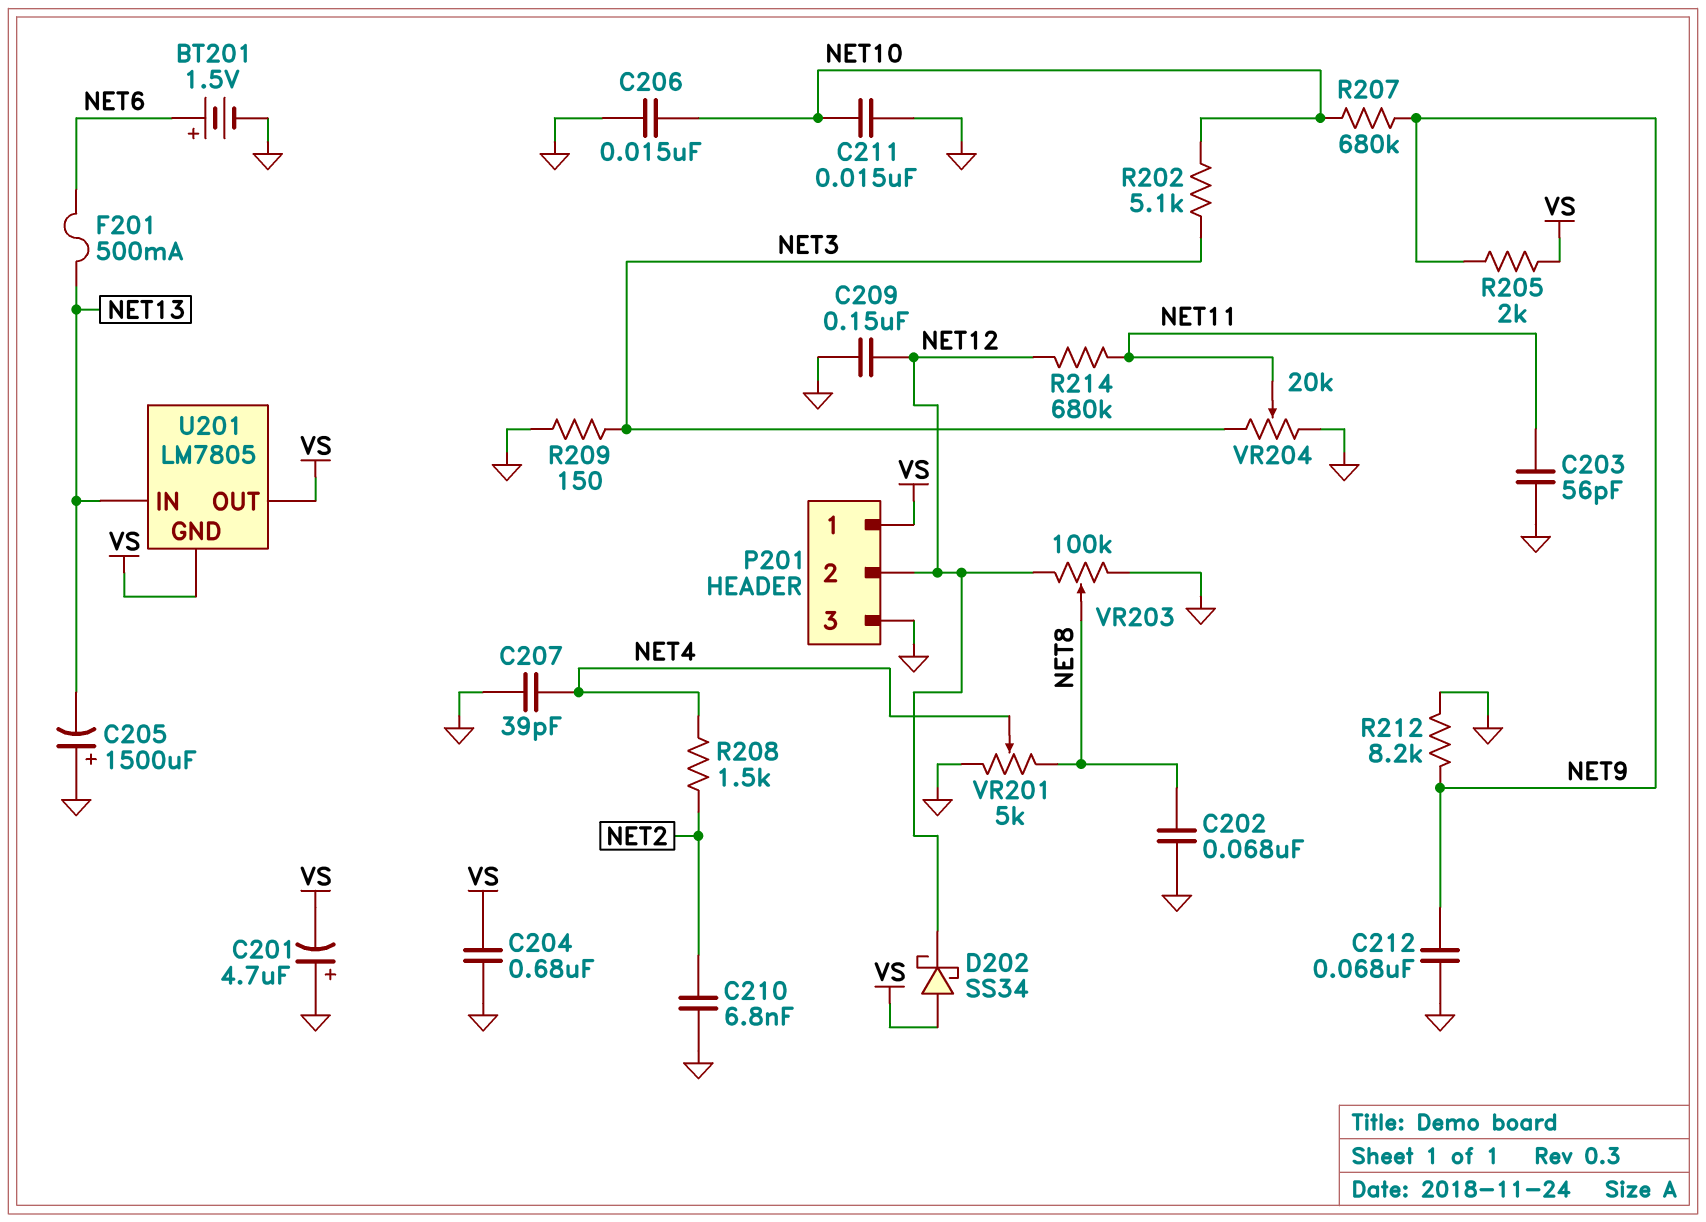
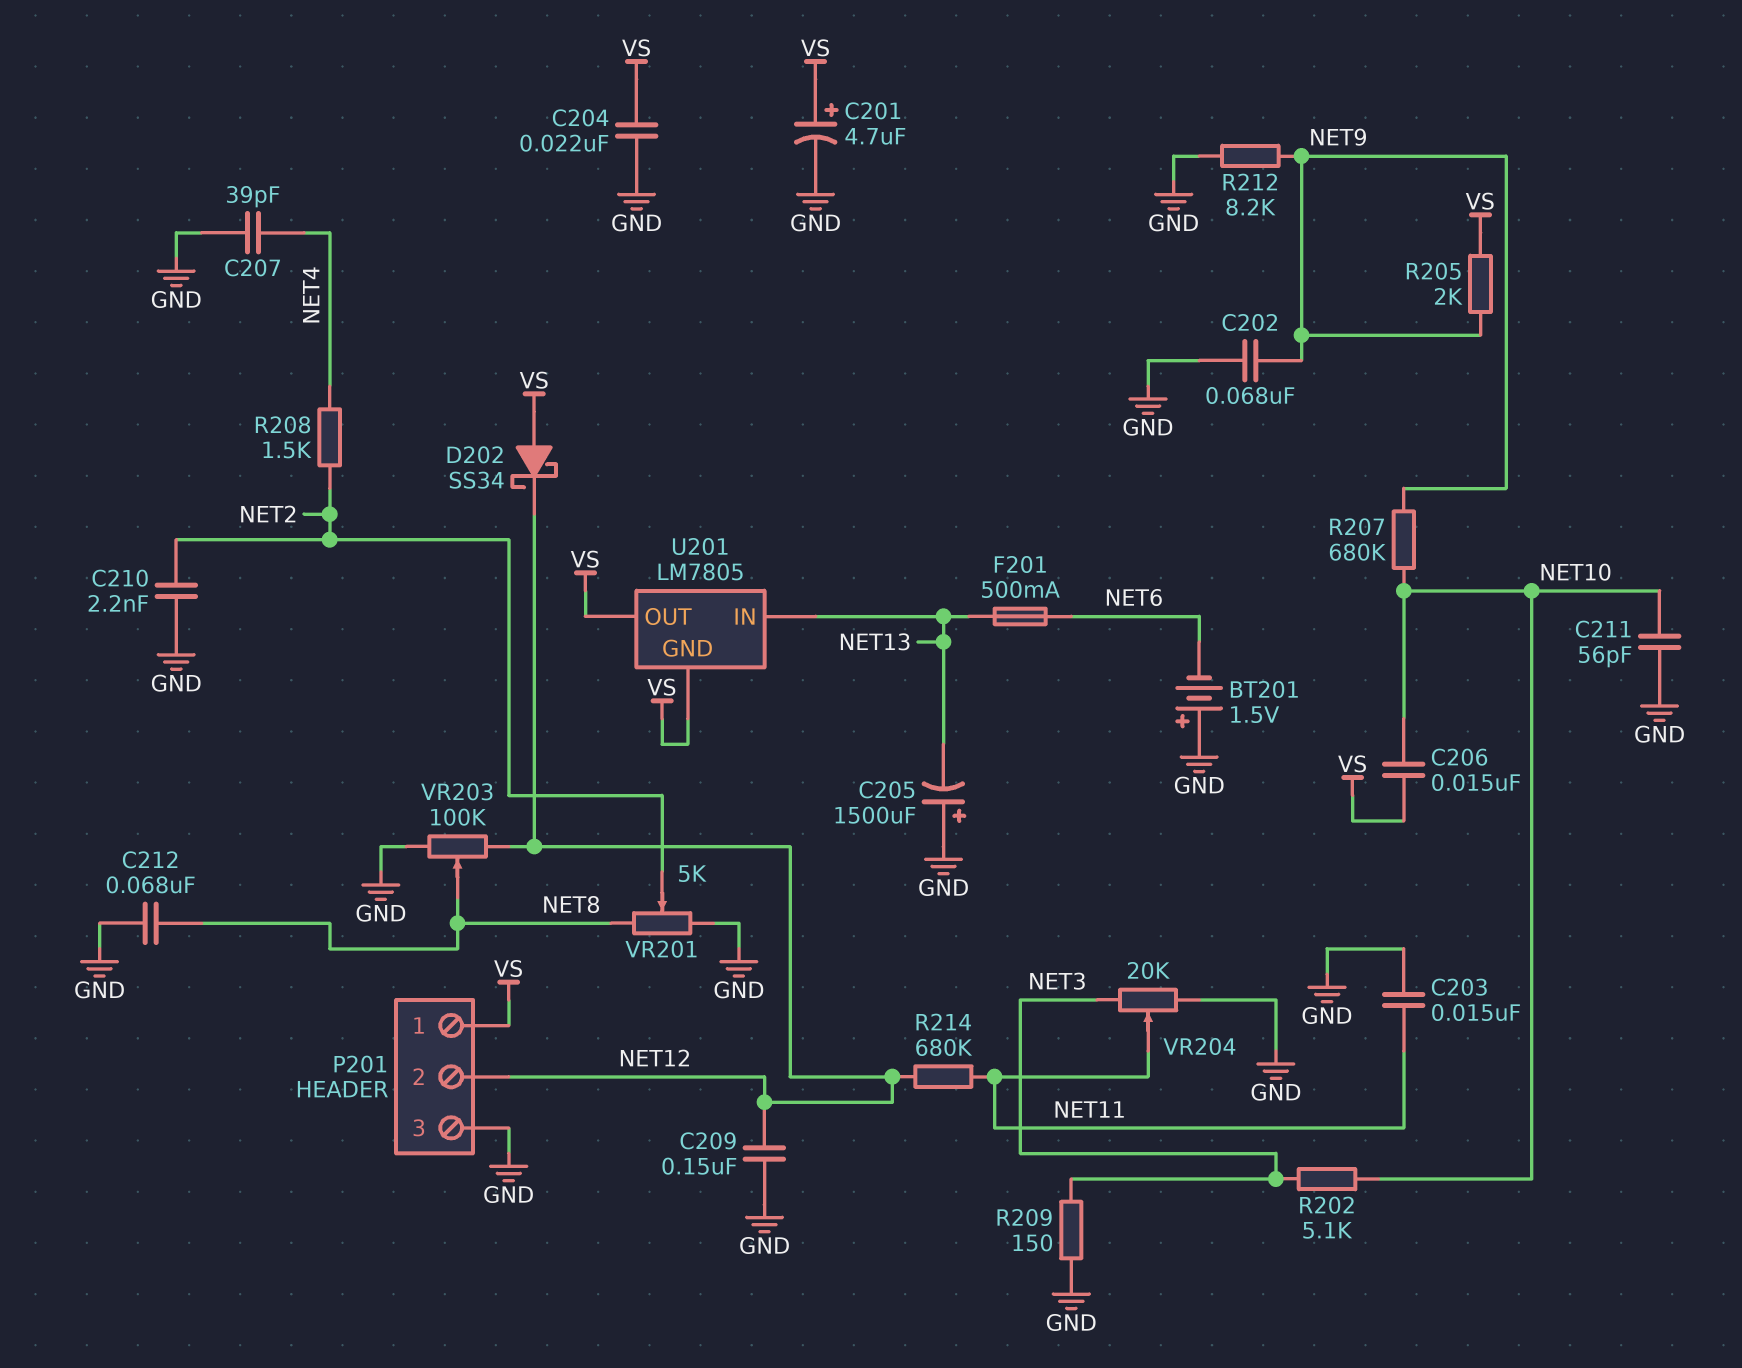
BT201: 1.5V (plus NET6, minus GND) -> 1.5V (plus GND, minus NET6)
C201: 4.7uF (plus GND, minus VS) -> 4.7uF (plus VS, minus GND)
C202: 68nF (GND, NET8) -> 68nF (GND, NET9)
C203: 56pF (GND, NET11) -> 15nF (GND, NET11)
C204: 680nF (GND, VS) -> 22nF (GND, VS)
C206: 15nF (GND, NET10) -> 15nF (NET10, VS)
C210: 6.8nF (GND, NET2) -> 2.2nF (GND, NET2)
C211: 15nF (GND, NET10) -> 56pF (GND, NET10)
C212: 68nF (GND, NET9) -> 68nF (GND, NET8)
VR201: 5k (GND, NET8, wiper NET4) -> 5k (GND, NET8, wiper NET2)

